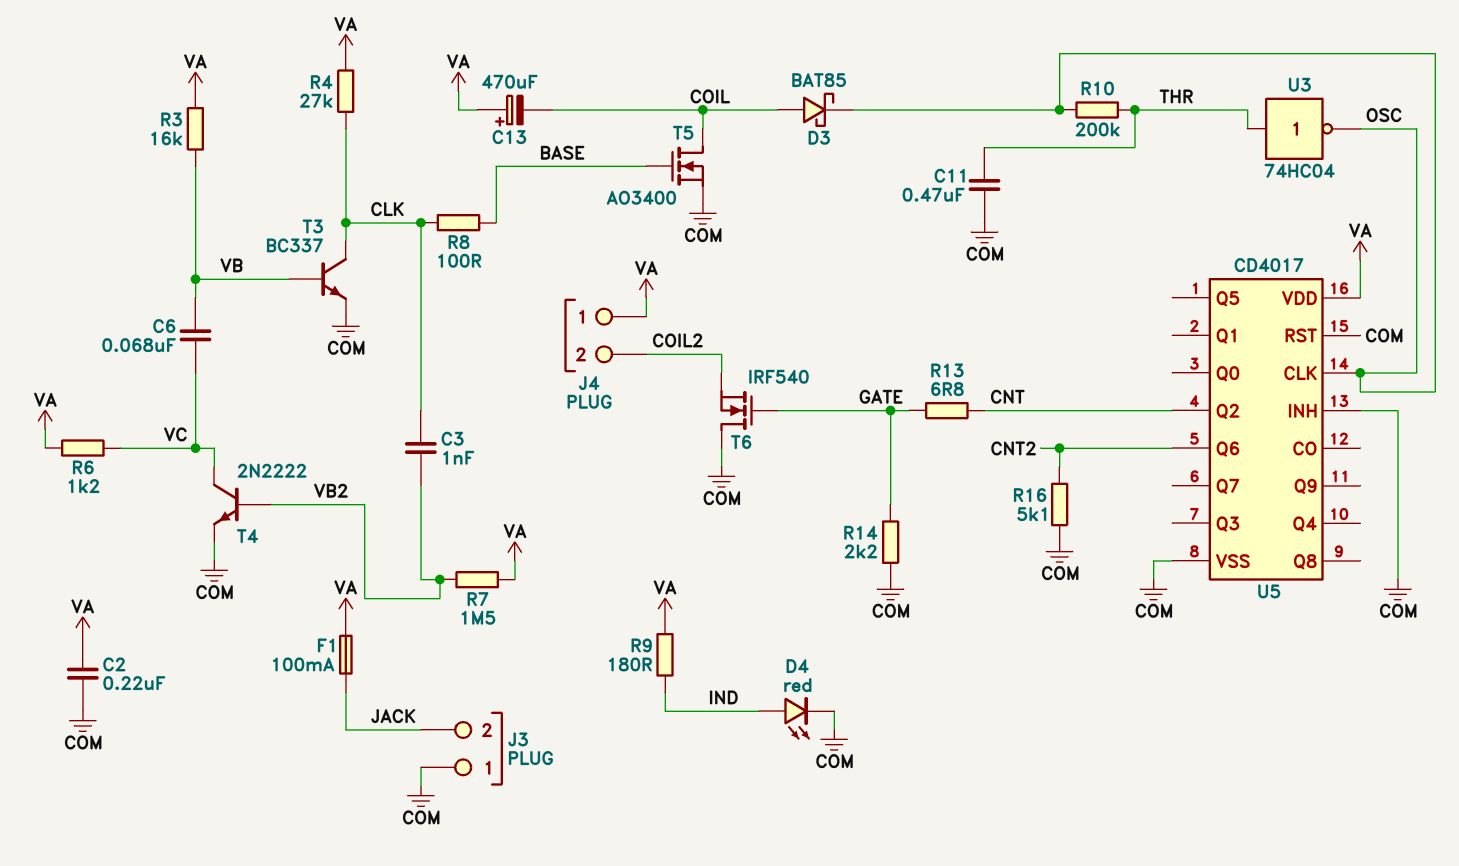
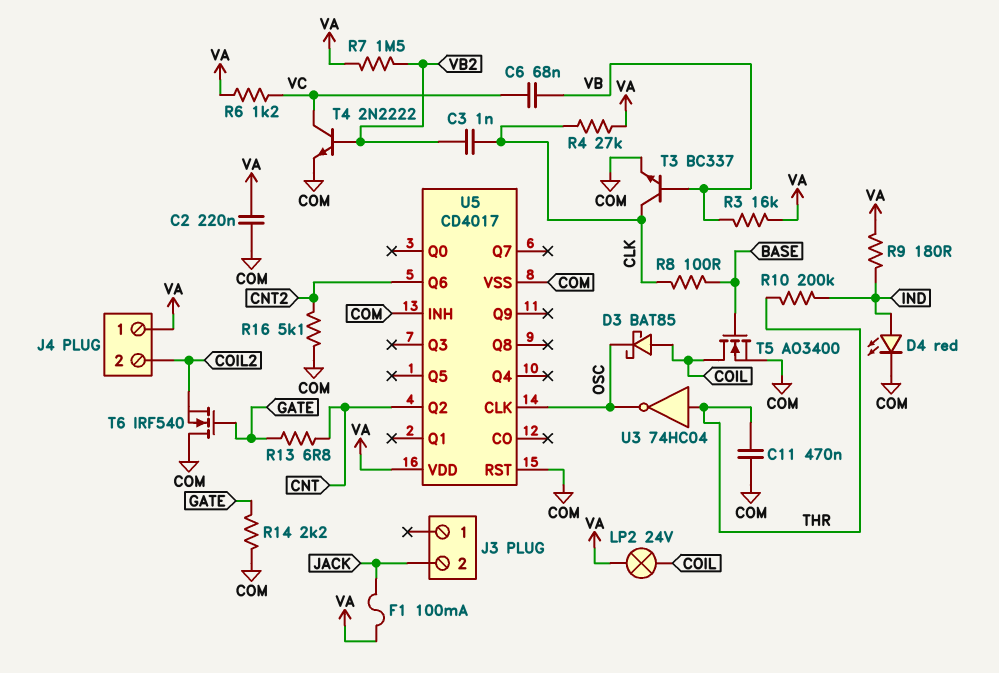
C13: 470uF (plus VA, minus COIL) -> none
J3 pin 1: COM -> none
LP2: none -> lamp 24V (COIL, VA)
R10: 200k (OSC, THR) -> 200k (IND, THR)

